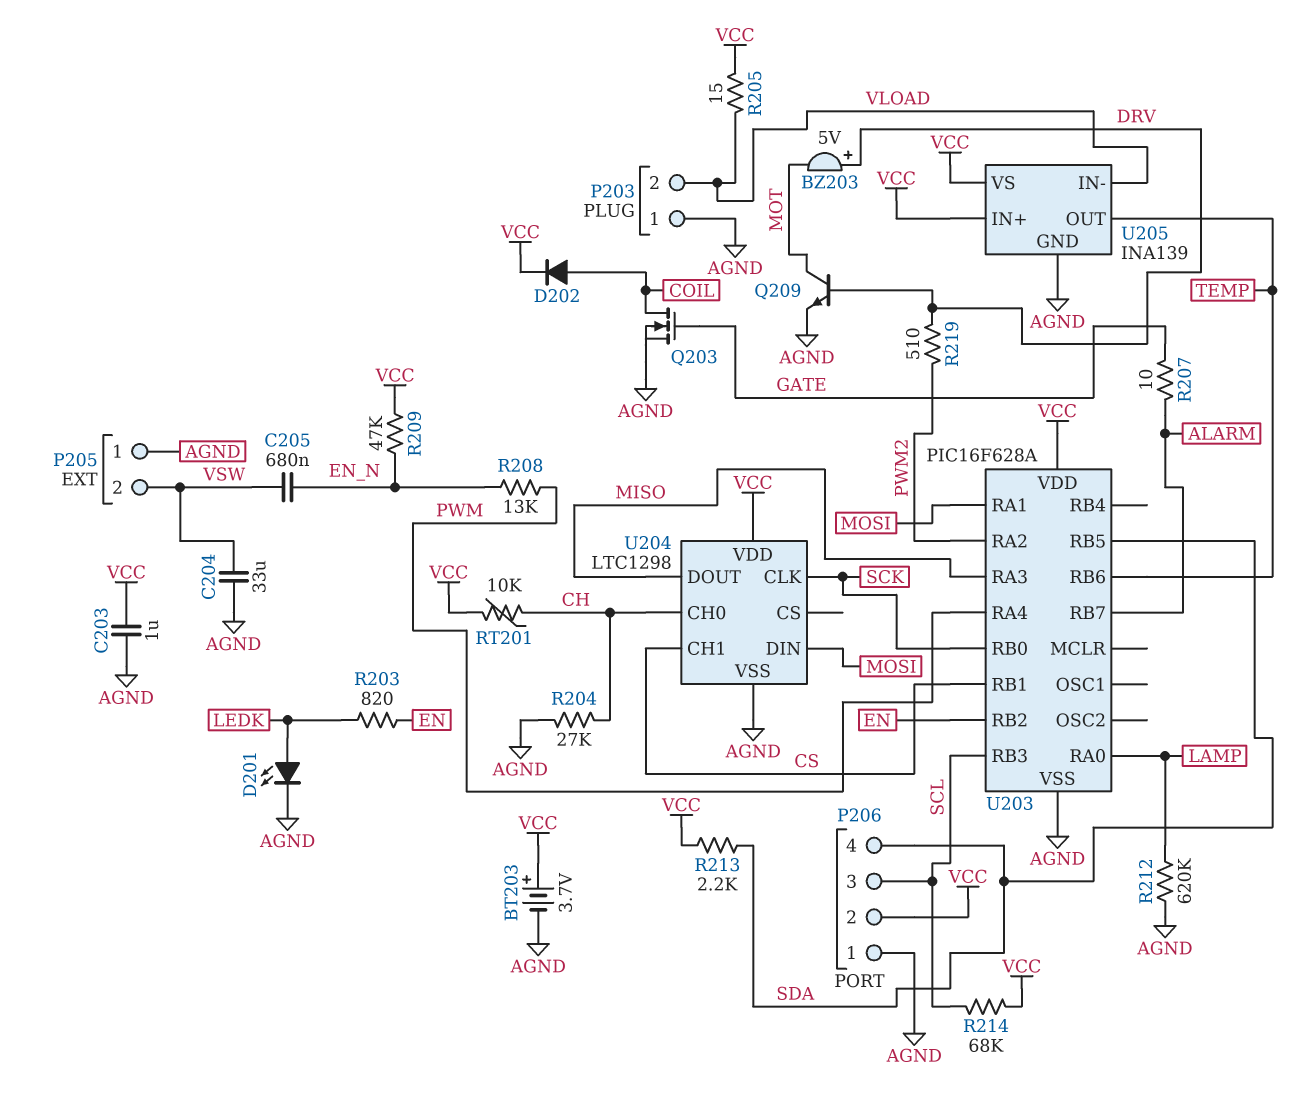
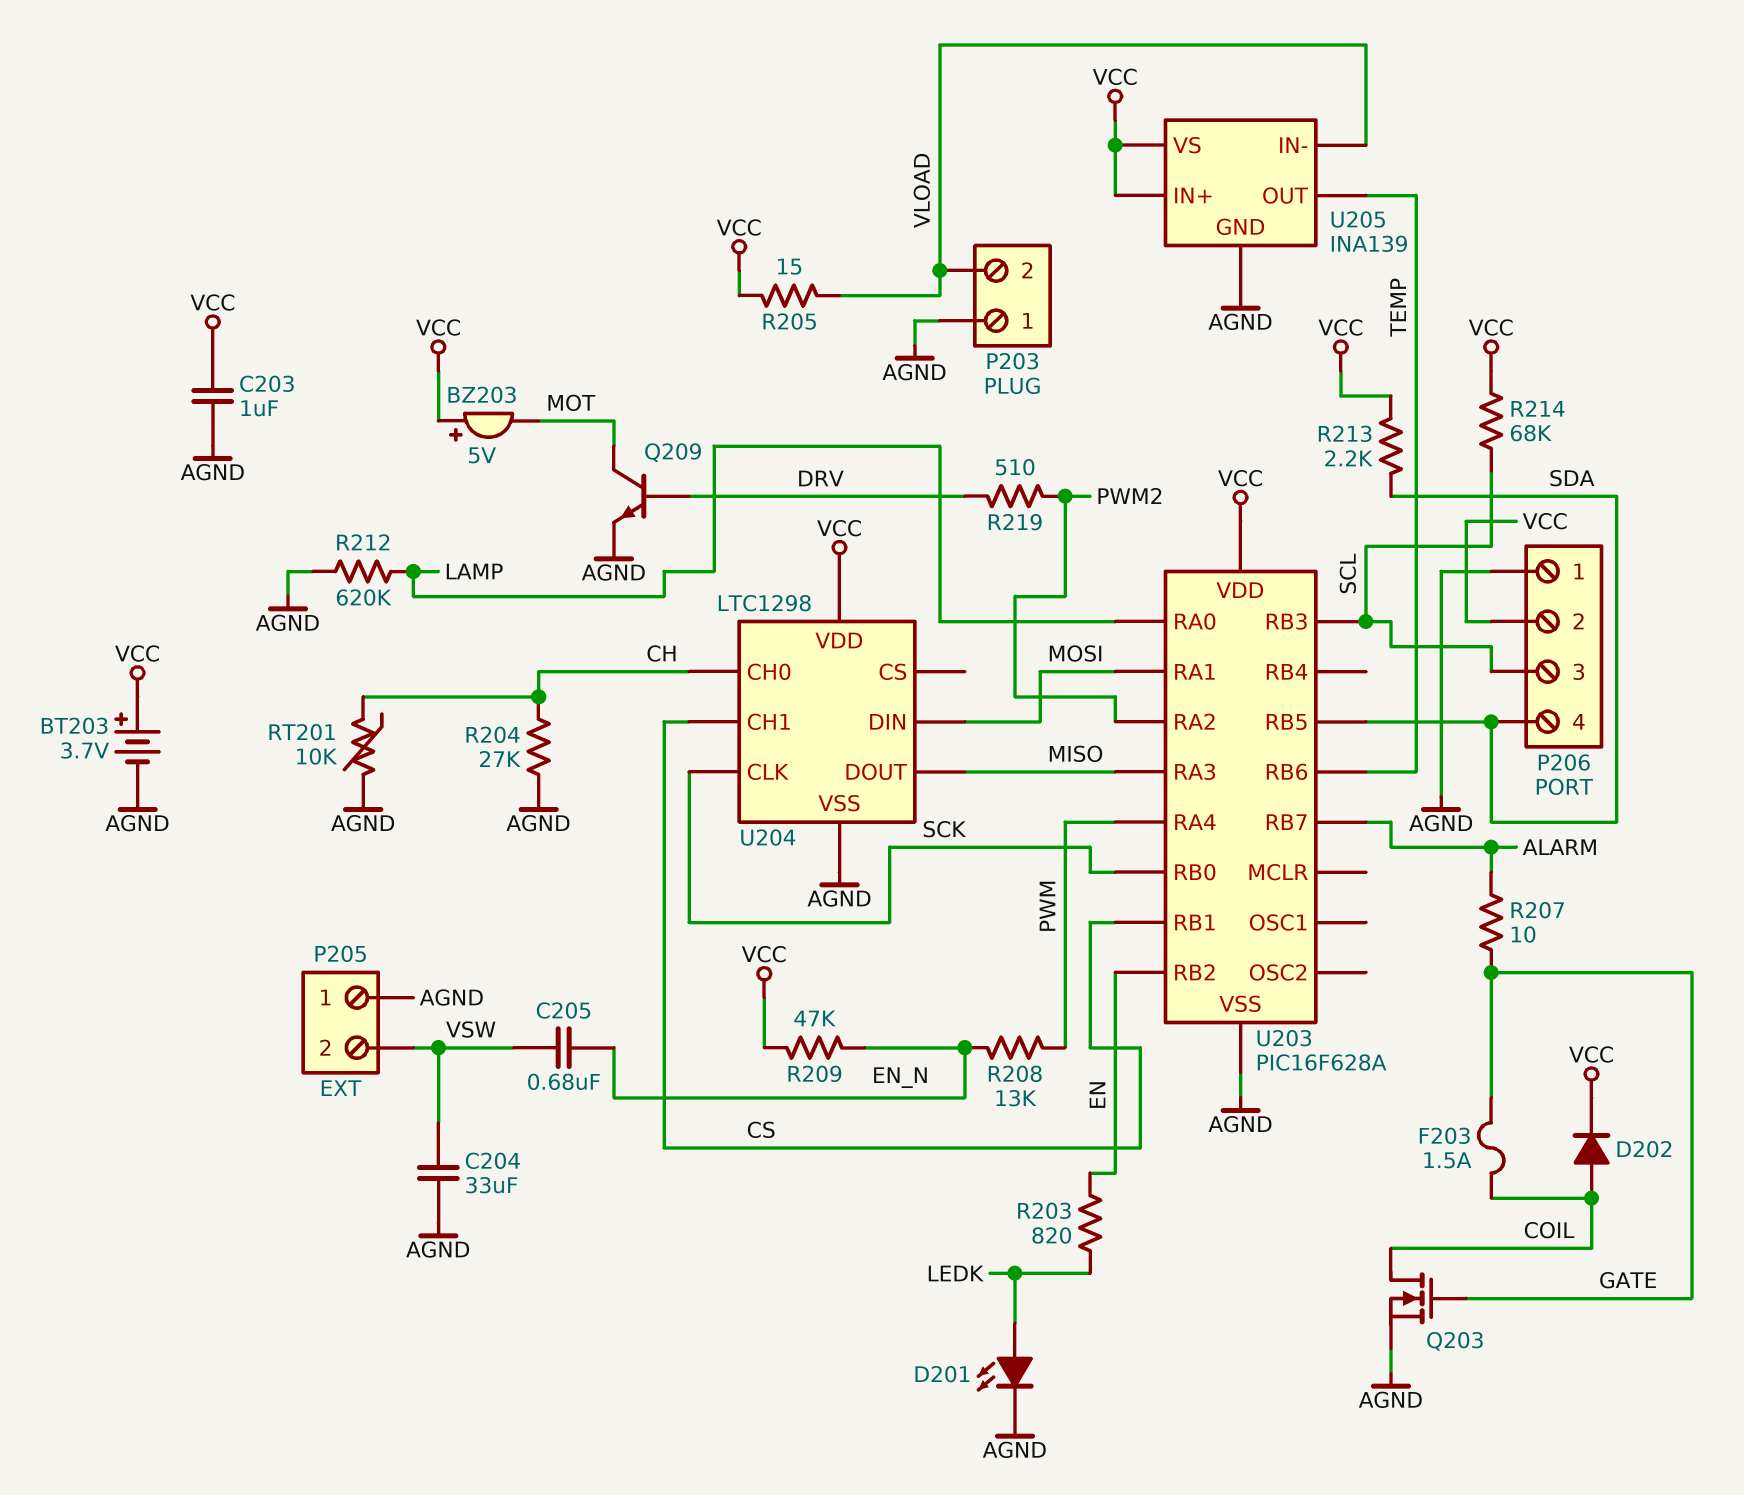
BZ203: buzzer 5V (plus DRV, minus MOT) -> buzzer 5V (plus VCC, minus MOT)
F203: none -> 1.5A (COIL, GATE)
RT201: 10k (CH, VCC) -> 10k (AGND, CH)

